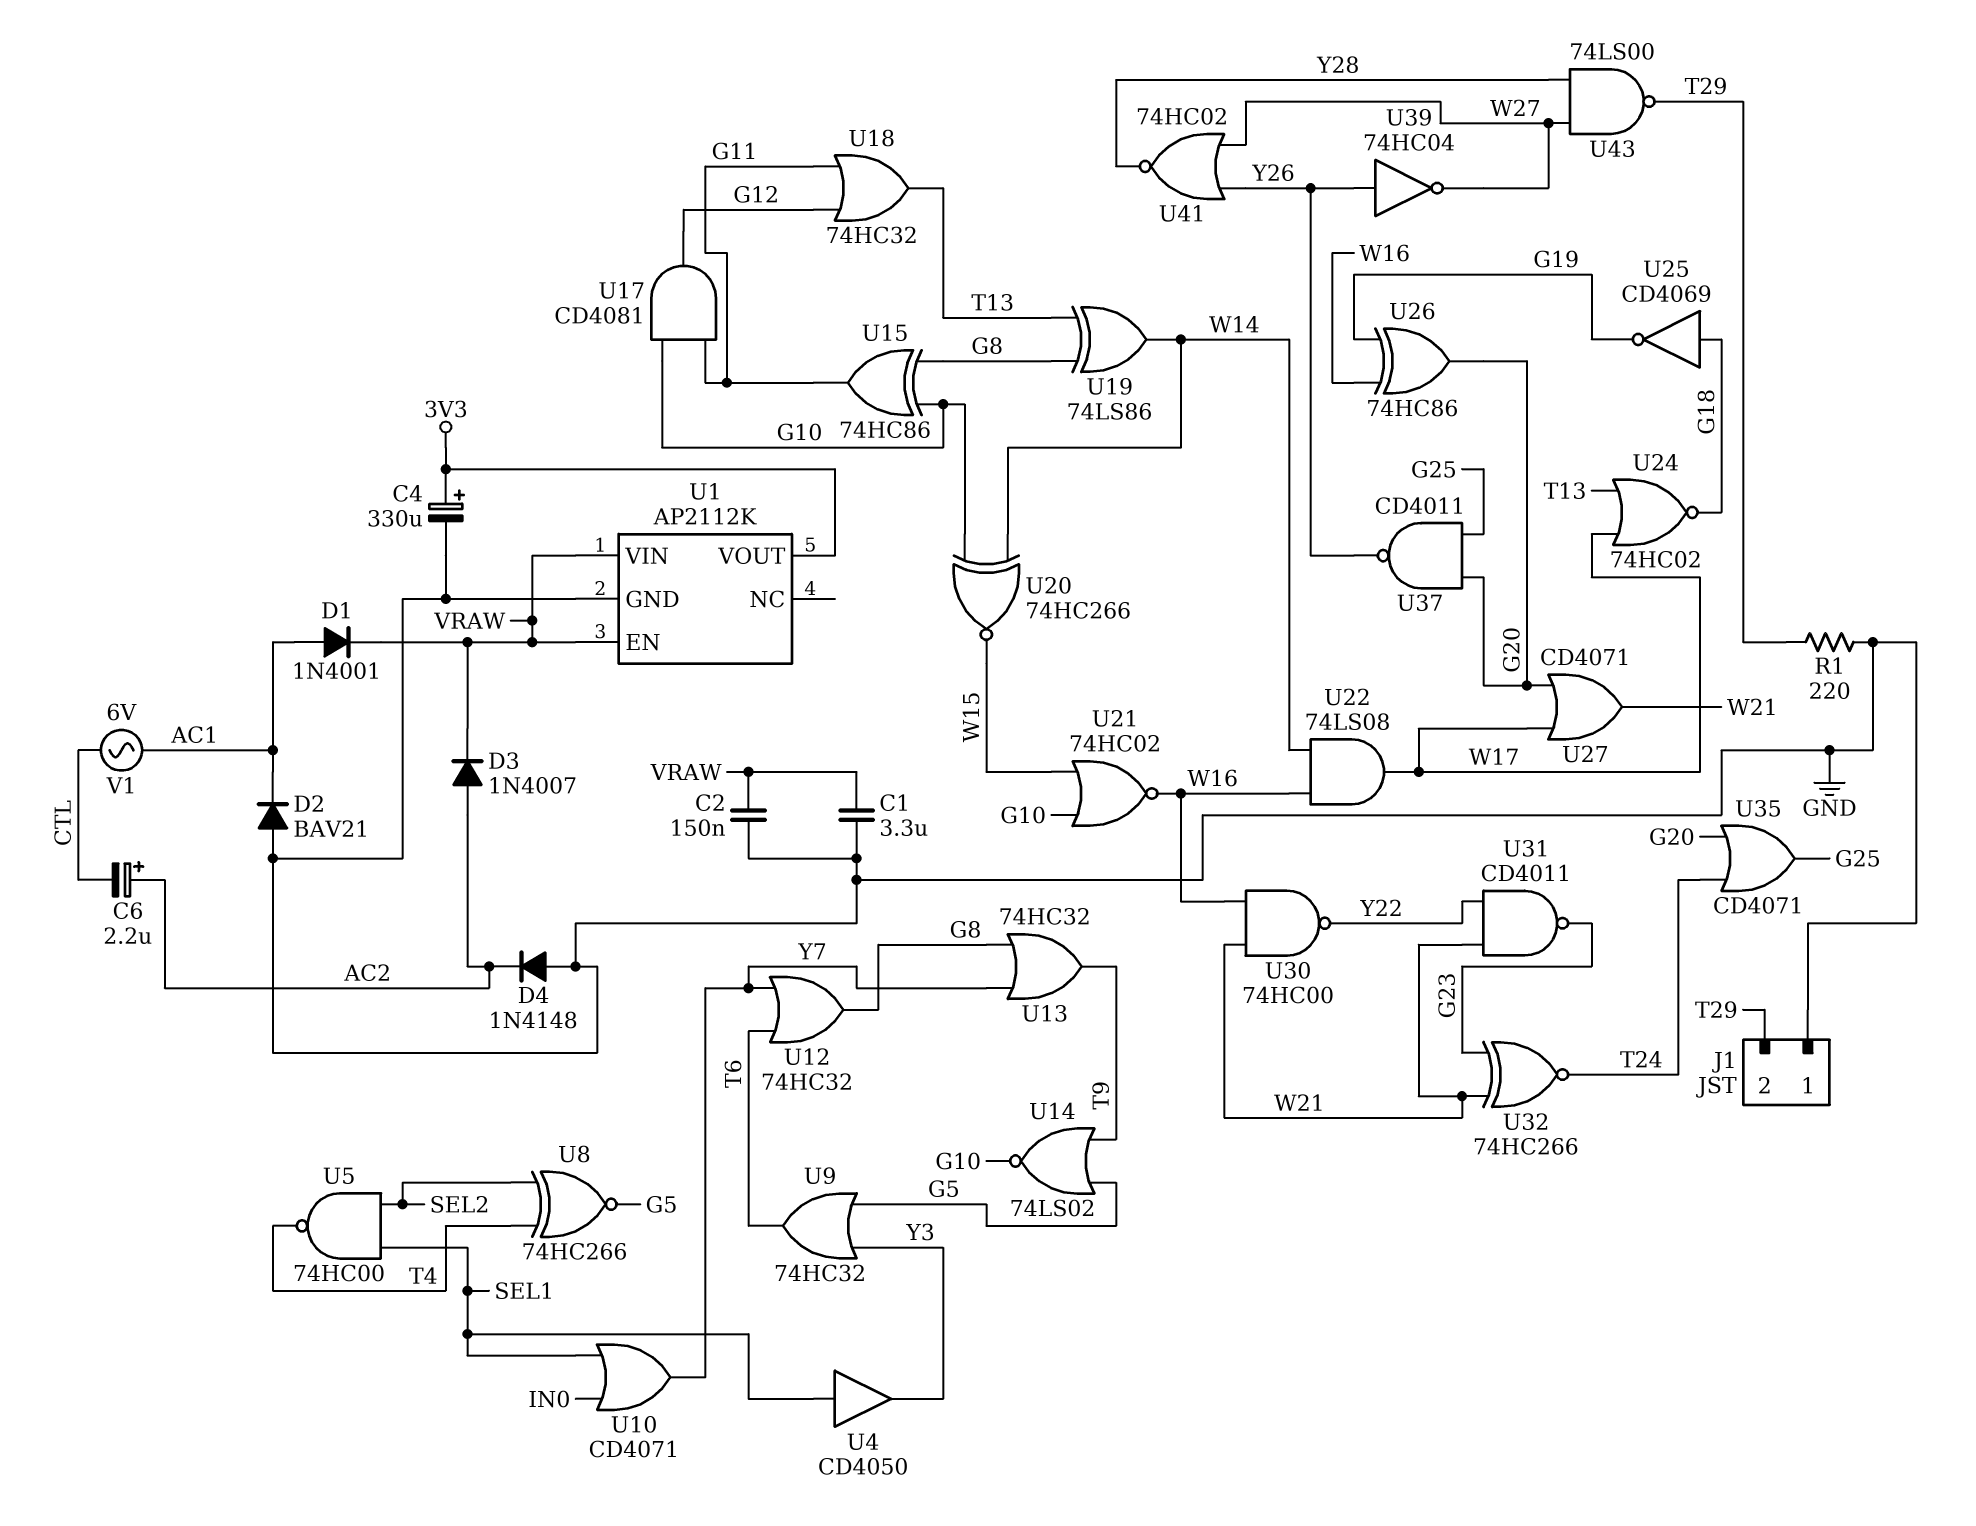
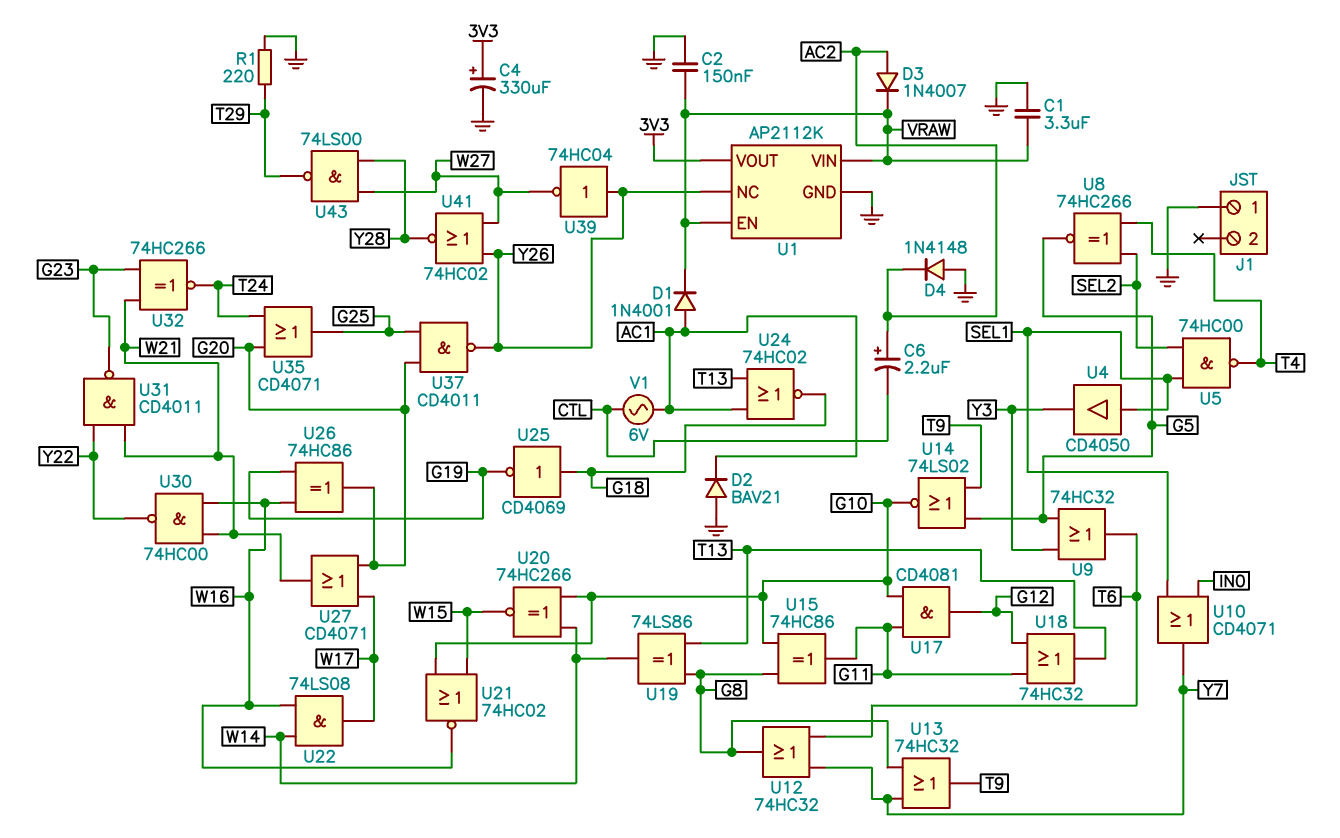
J1 pin 2: T29 -> none
U1 pin NC: none -> Y26
U24: NOR 74HC02 (in T13, in W17, out G18) -> NOR 74HC02 (in AC1, in T13, out G18)

